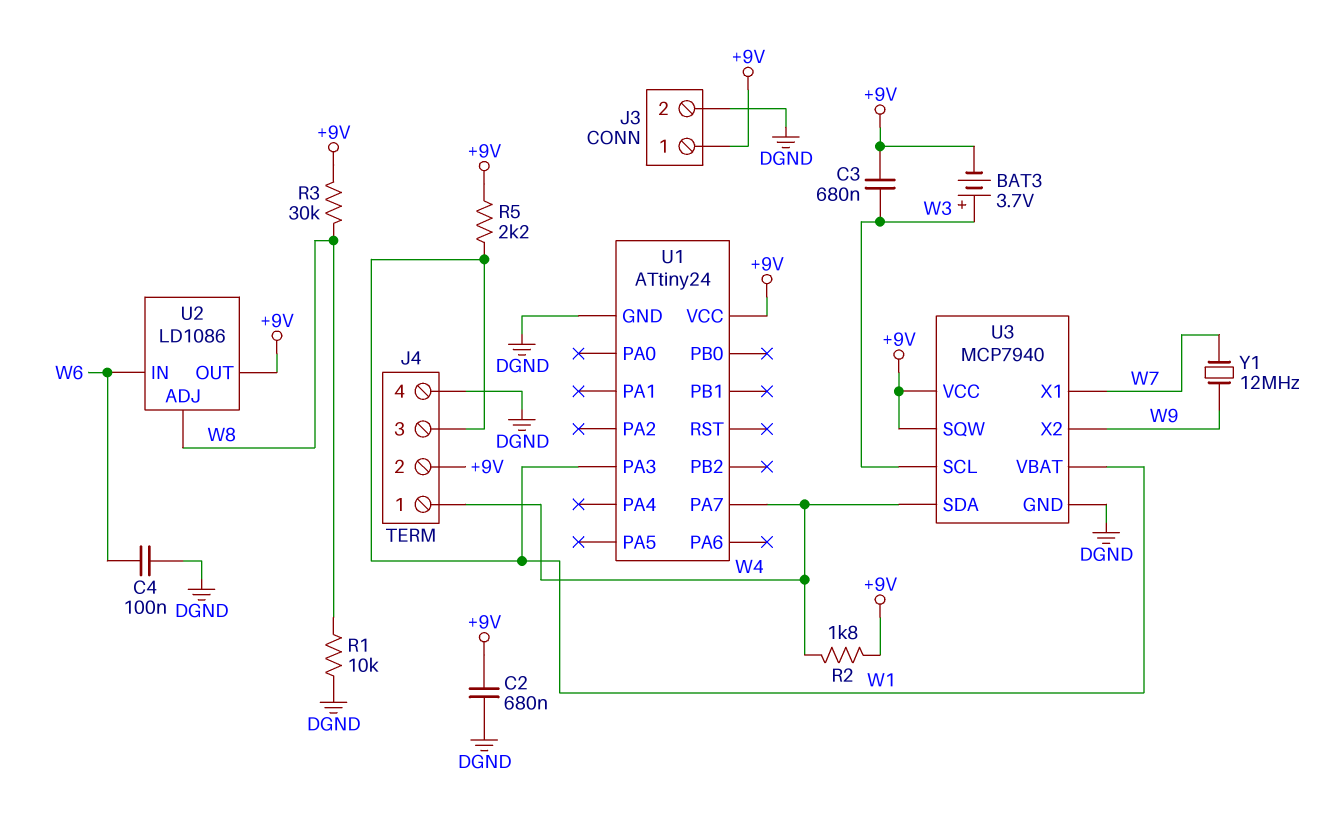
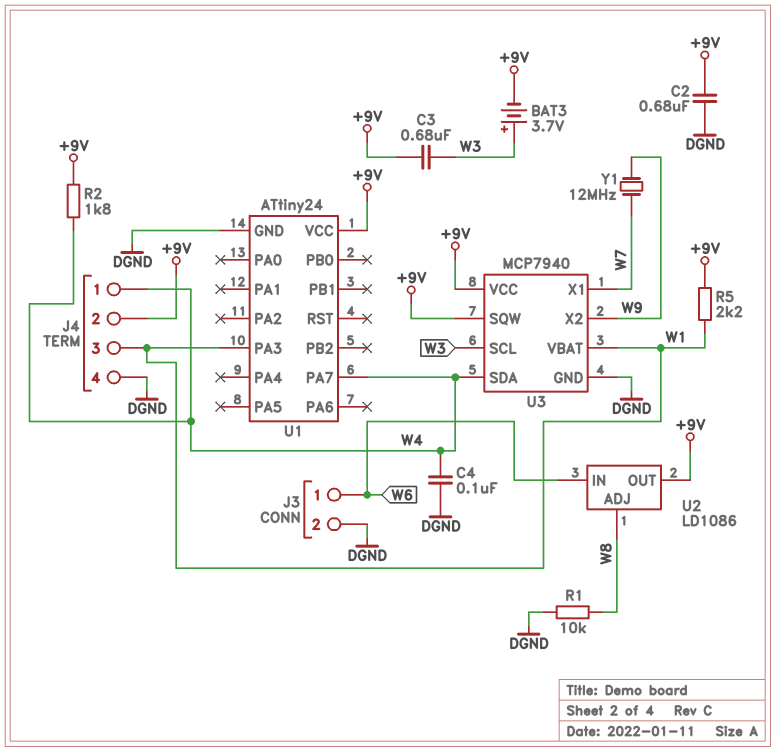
C4: 100nF (DGND, W6) -> 100nF (DGND, W4)
J3 pin 1: +9V -> W6
R3: 30k (+9V, W8) -> none

